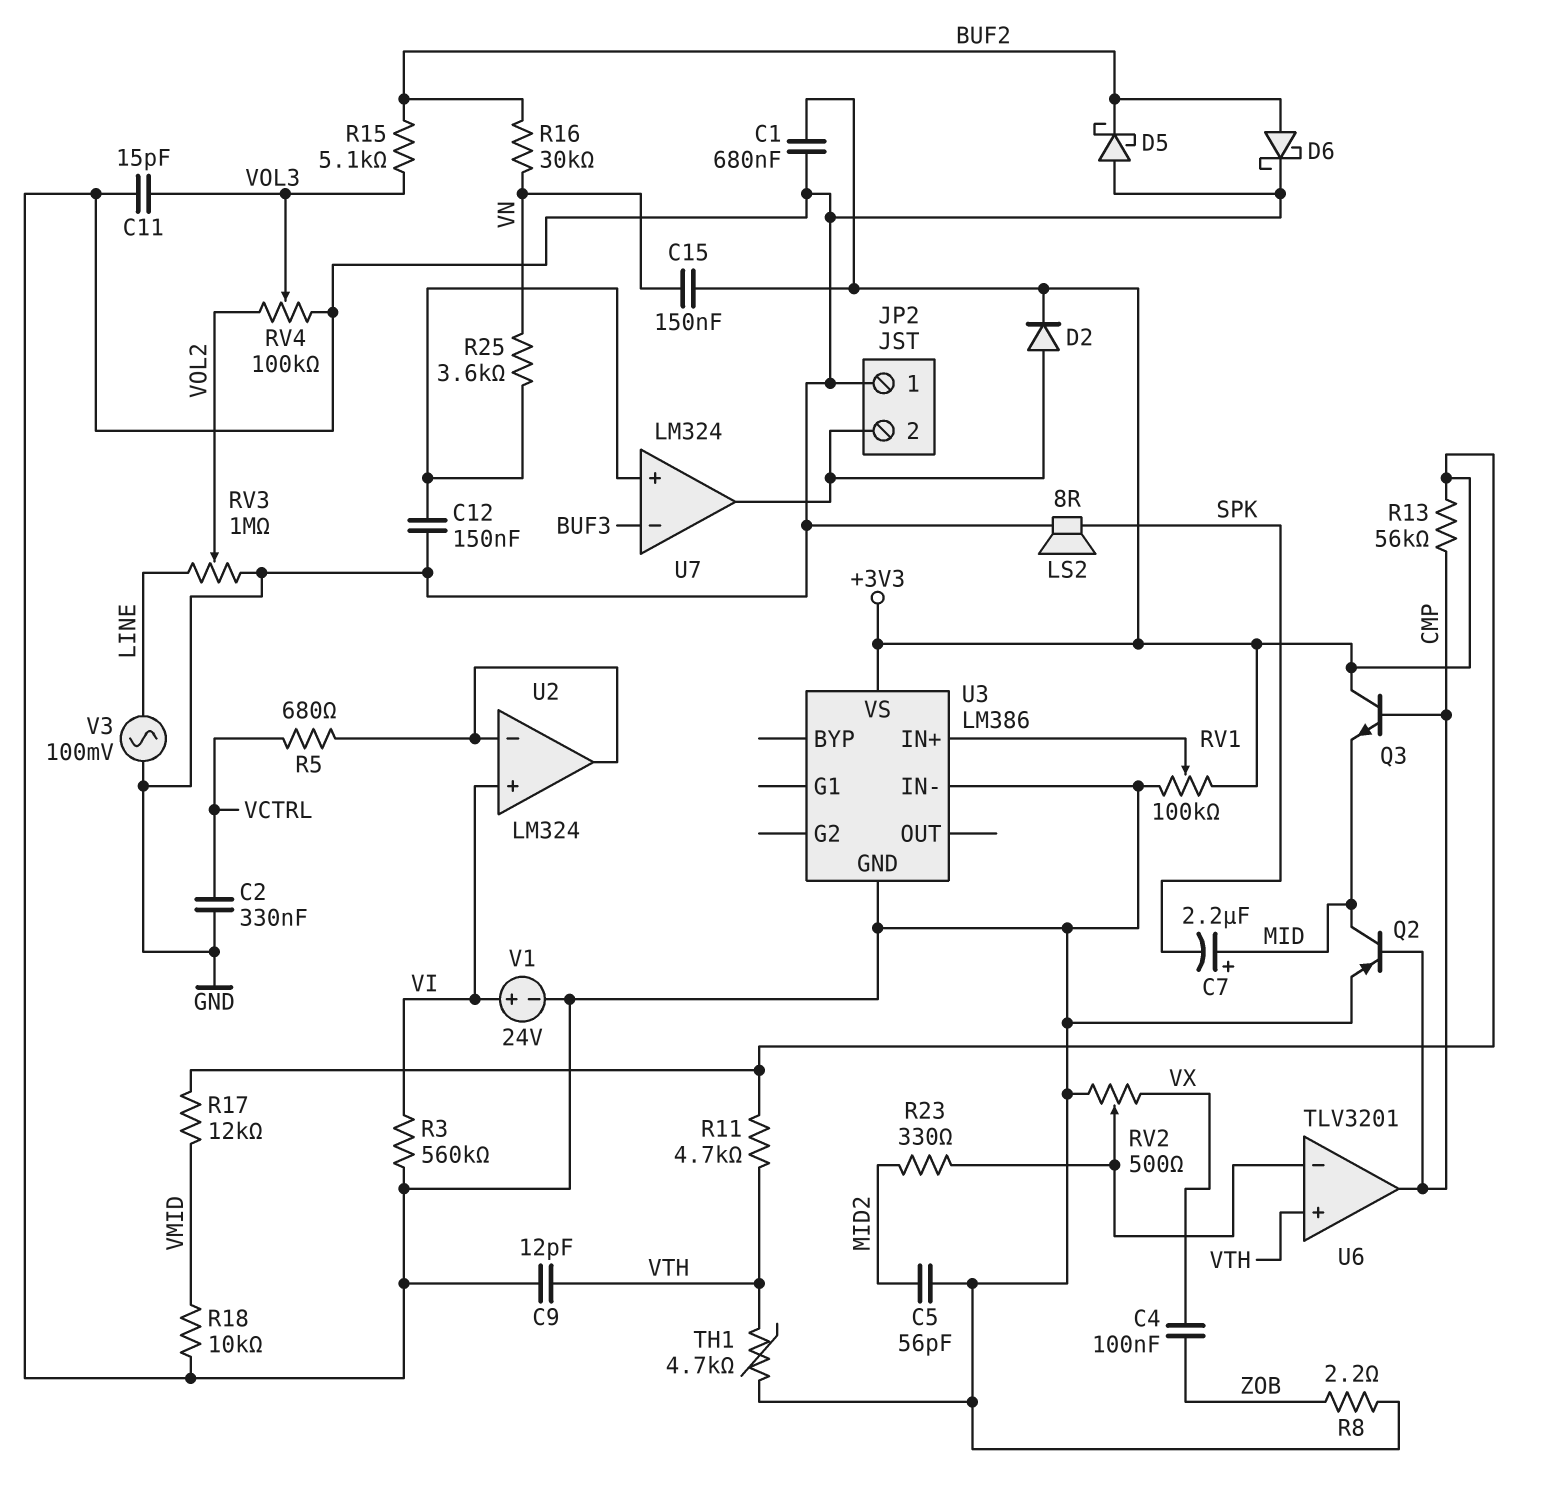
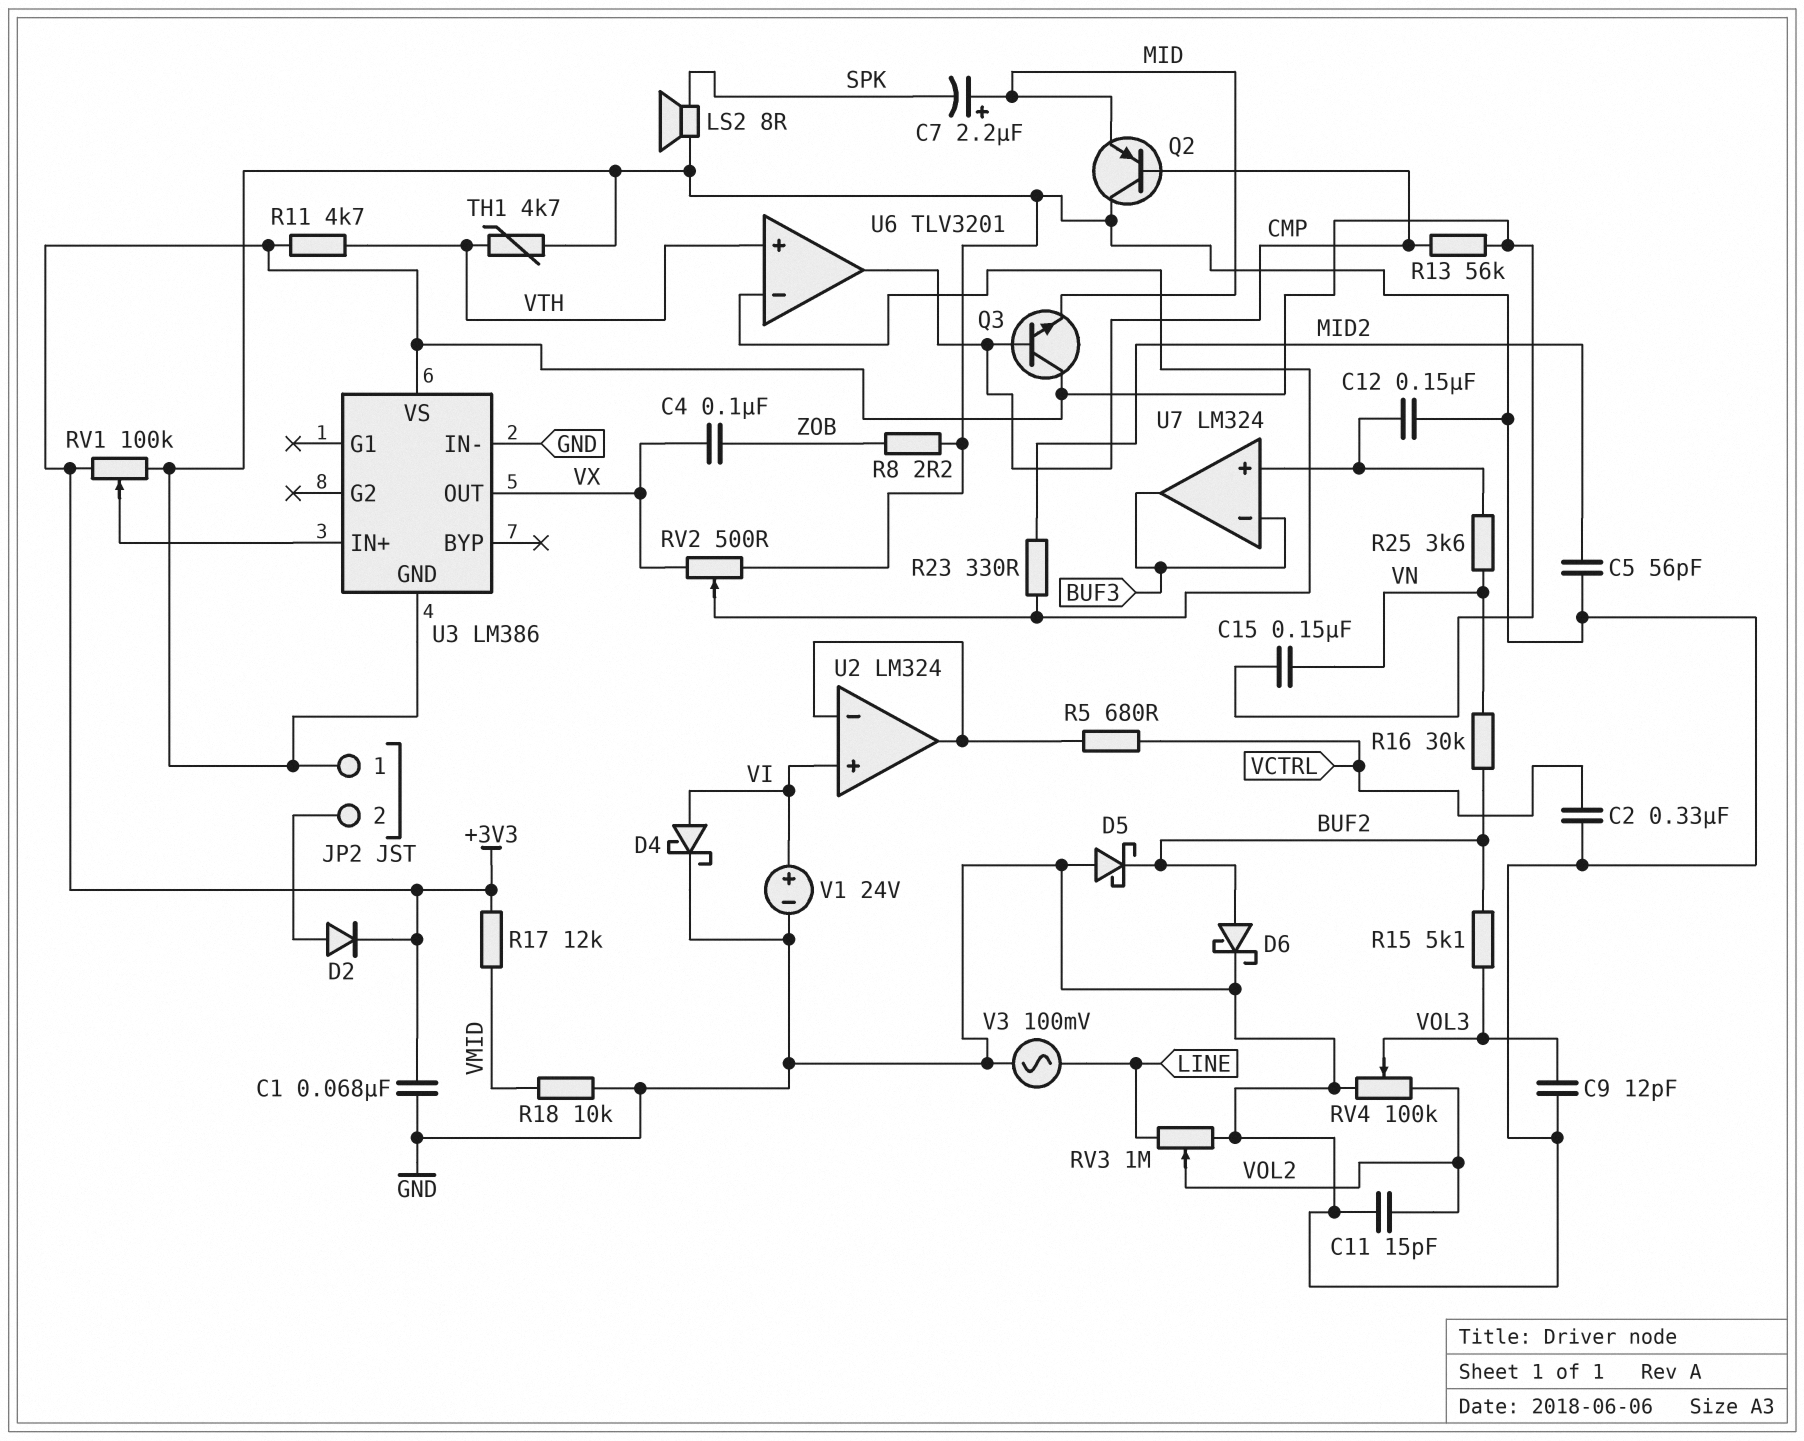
C1: 680nF (+3V3, GND) -> 68nF (+3V3, GND)
C9: 12pF (GND, VTH) -> 12pF (GND, VOL3)
C11: 15pF (GND, VOL3) -> 15pF (GND, VOL2)
D4: none -> schottky (A VI, K GND)
Q2: PNP (B CMP, C MID, E GND) -> PNP (B CMP, C GND, E MID)
R3: 560k (GND, VI) -> none
U3 pin OUT: none -> VX
U7 pin out: JP2/2 -> BUF3

